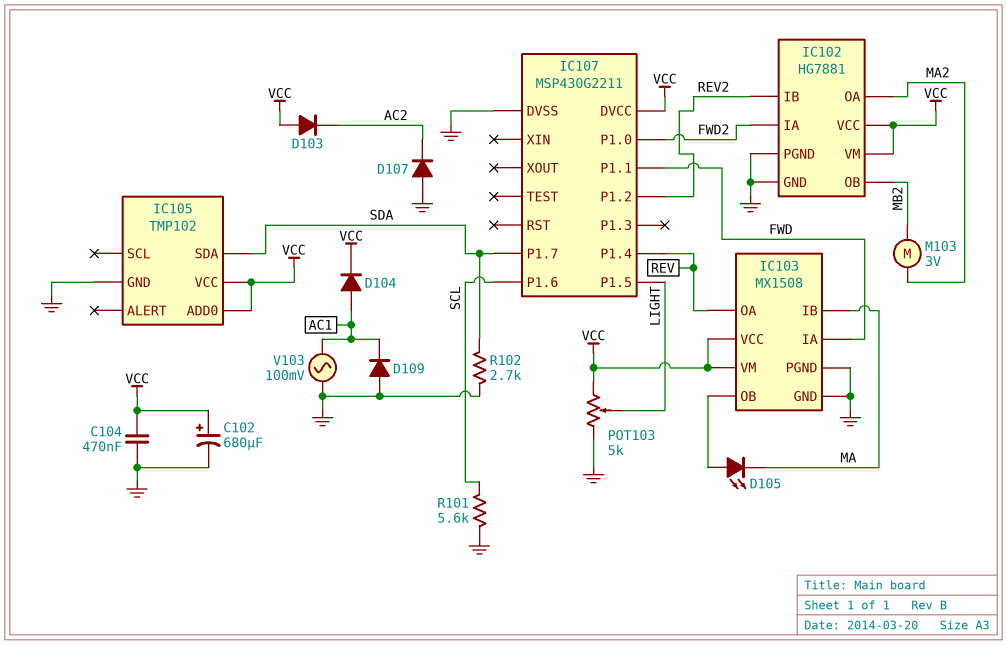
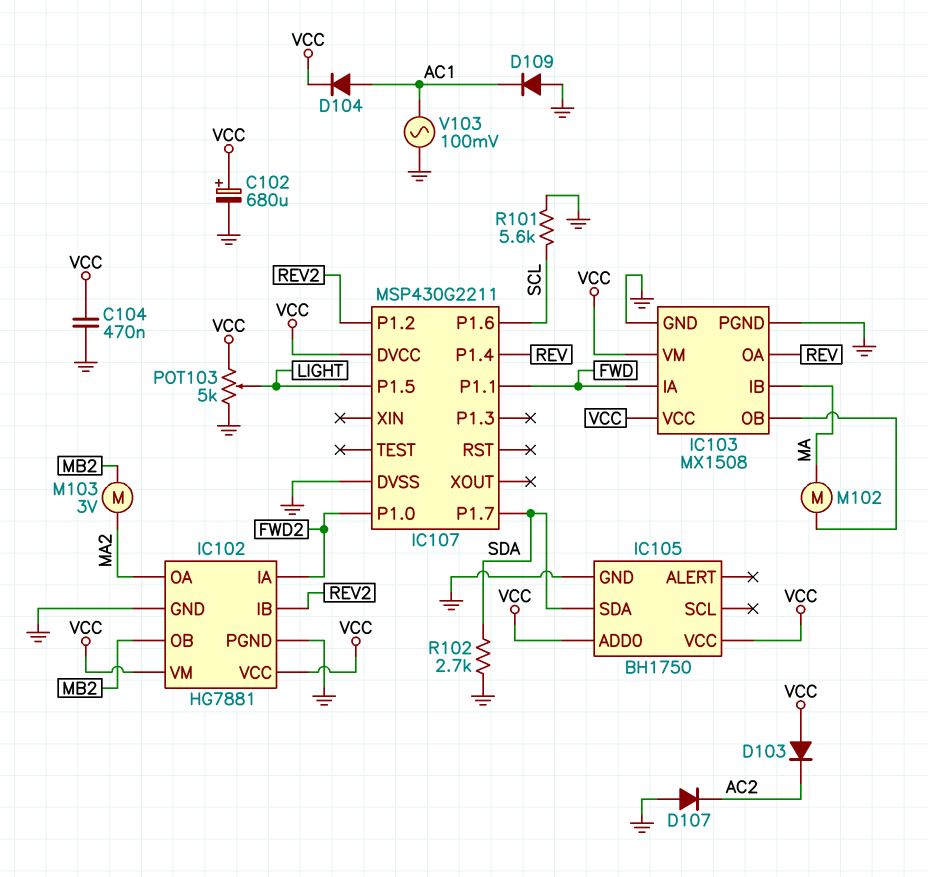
D105: LED (A IC103/OB, K MA) -> none
IC105: TMP102 -> BH1750
M102: none -> motor (IC103/OB, MA)

